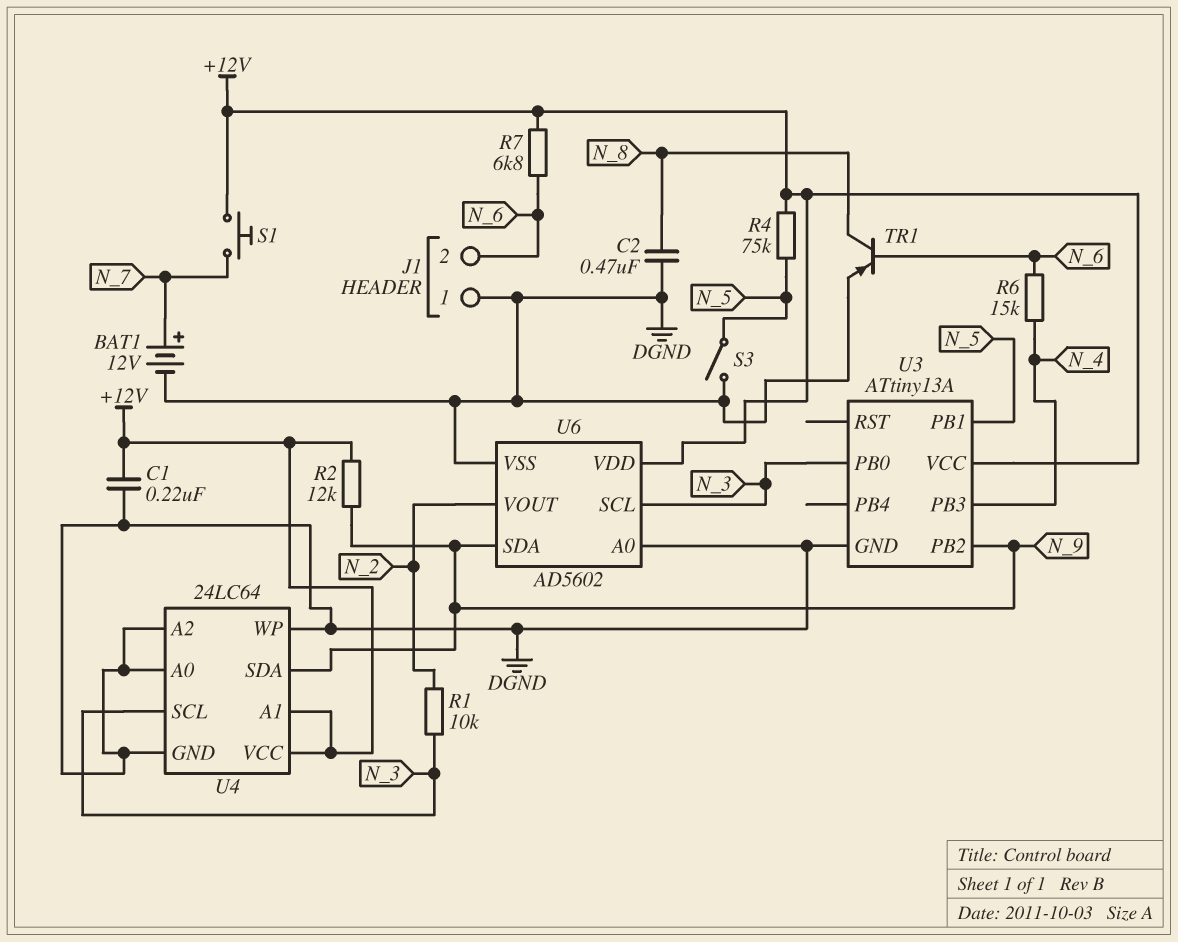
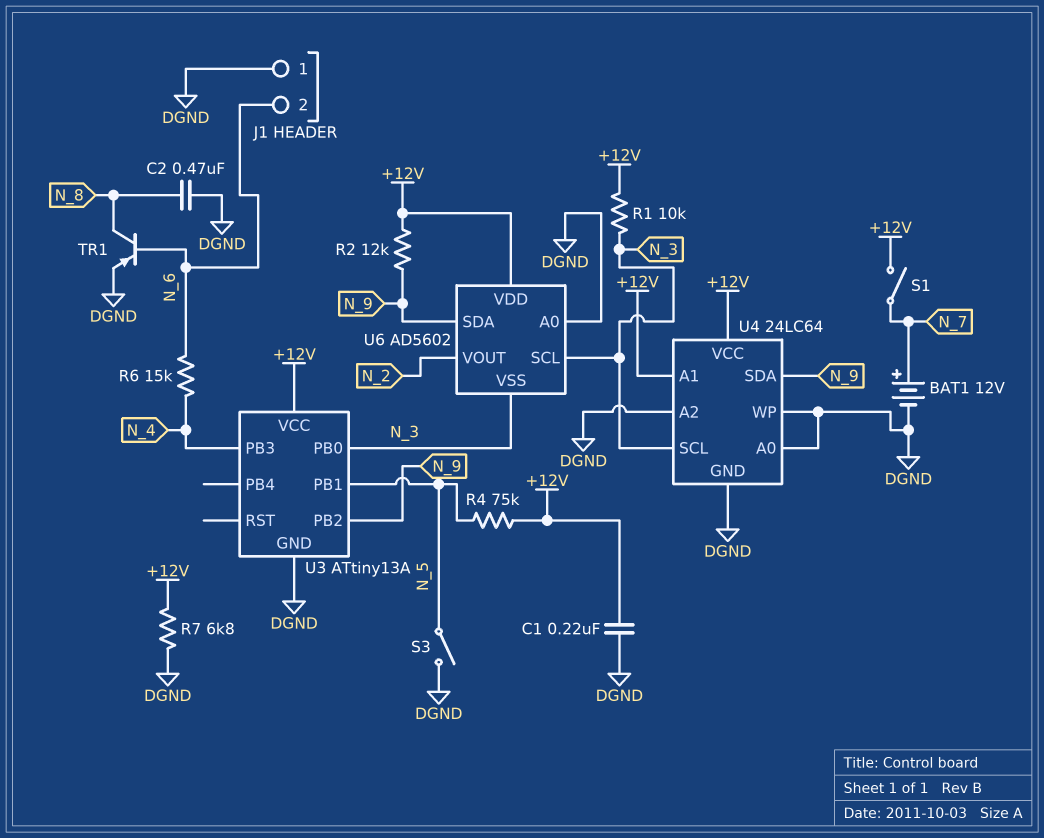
R1: 10k (N_2, N_3) -> 10k (+12V, N_3)
R7: 6.8k (+12V, N_6) -> 6.8k (+12V, DGND)
S1: button (+12V, N_7) -> switch (+12V, N_7)
U6 pin VSS: DGND -> N_3

